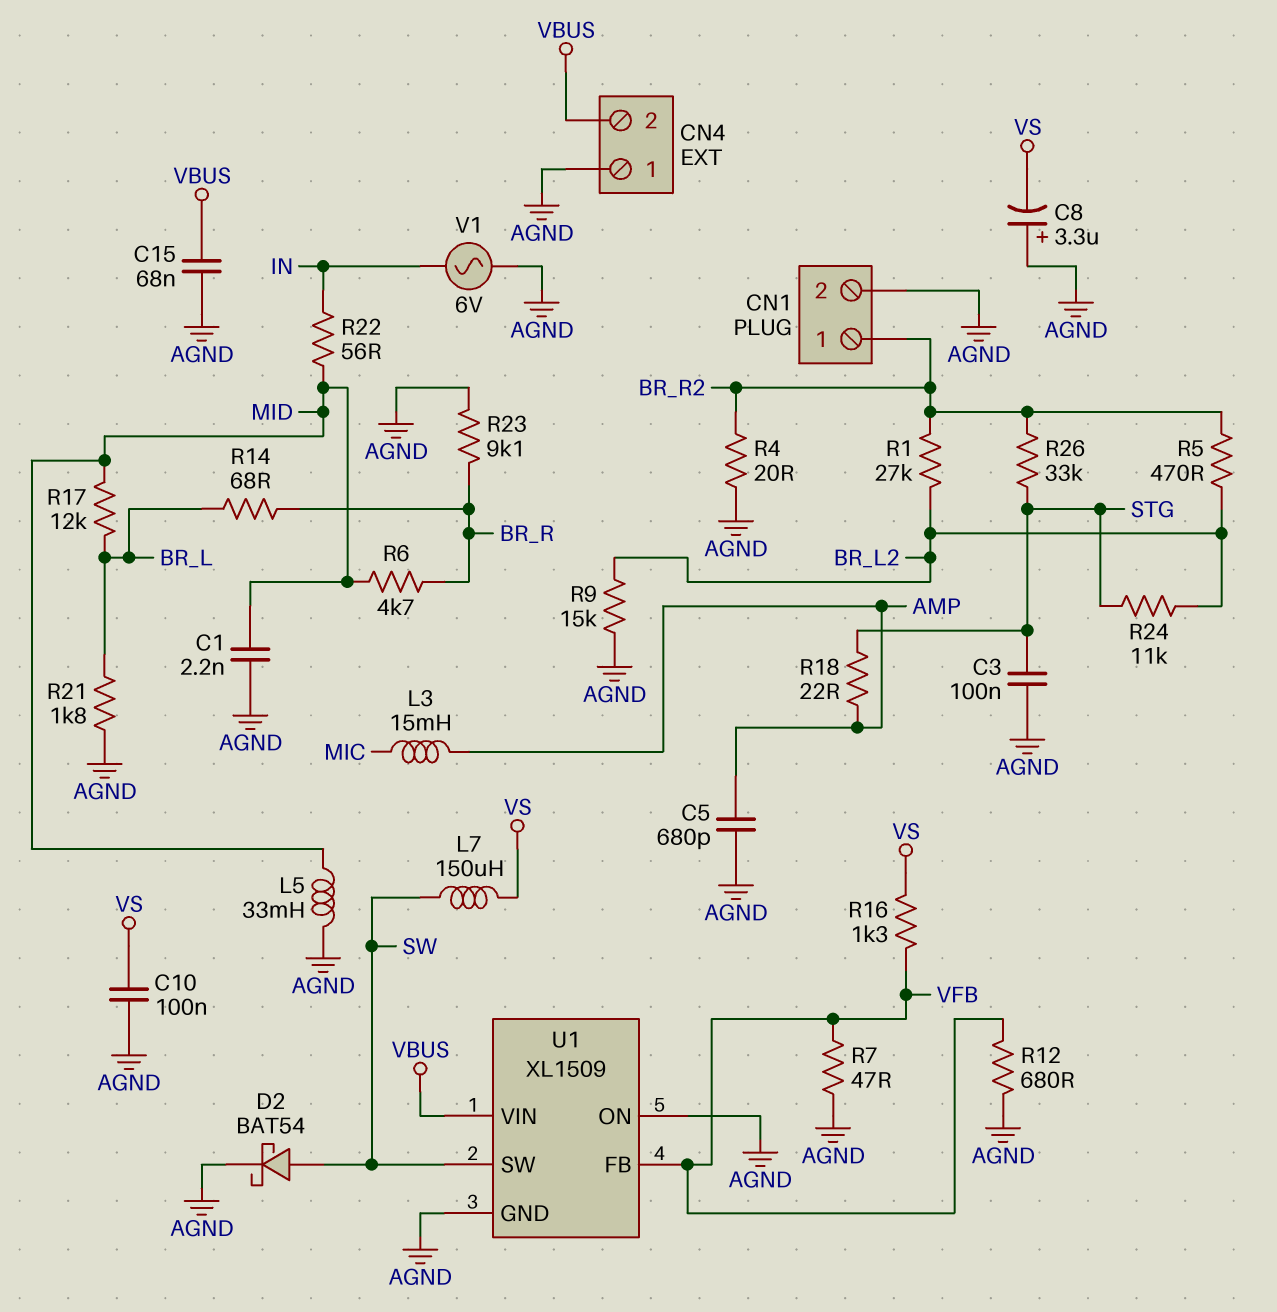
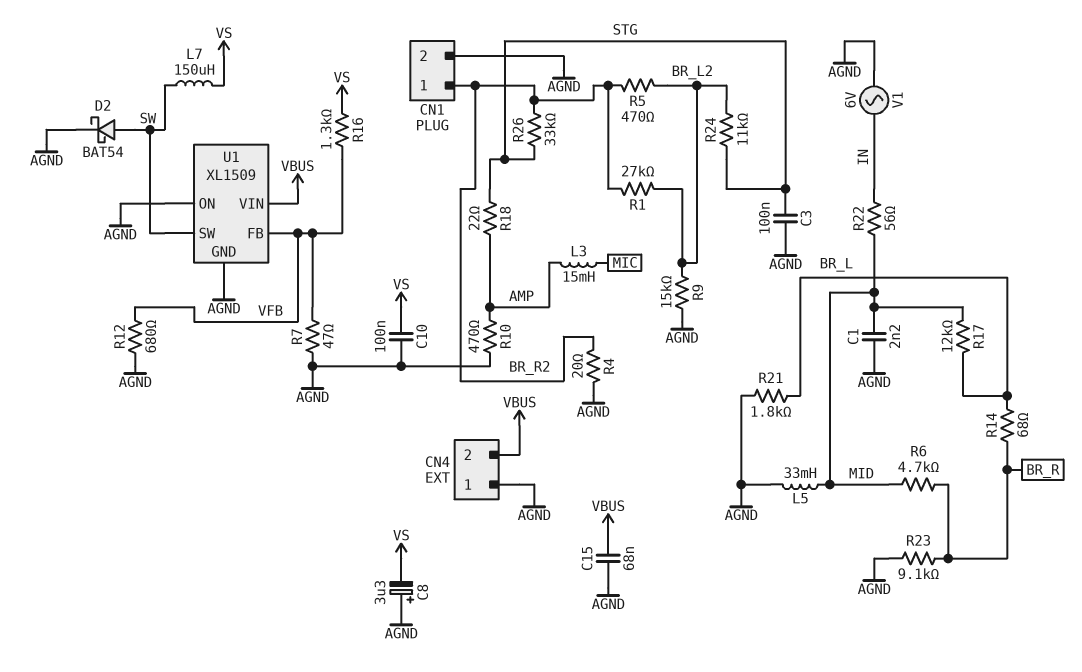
C5: 680pF (AGND, AMP) -> none
R10: none -> 470 (AGND, AMP)

